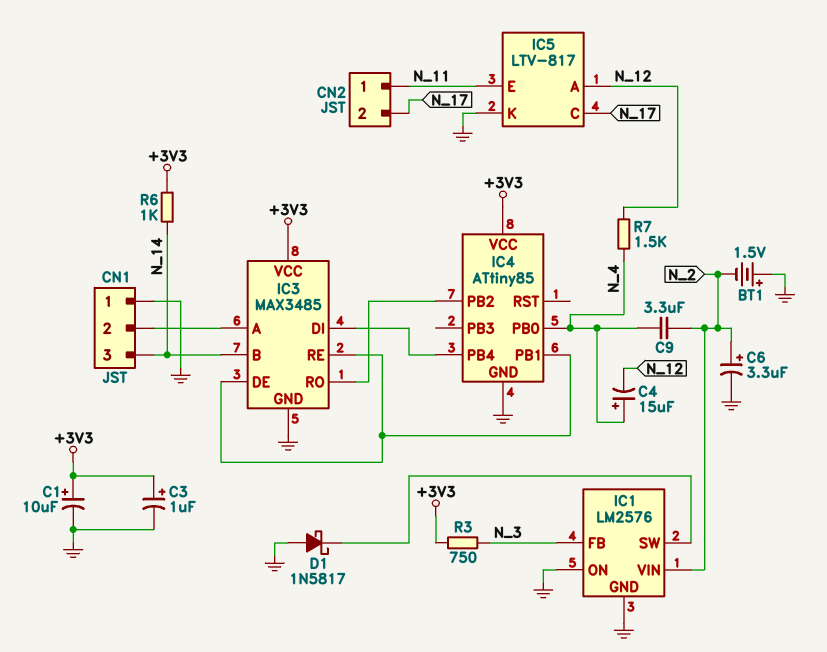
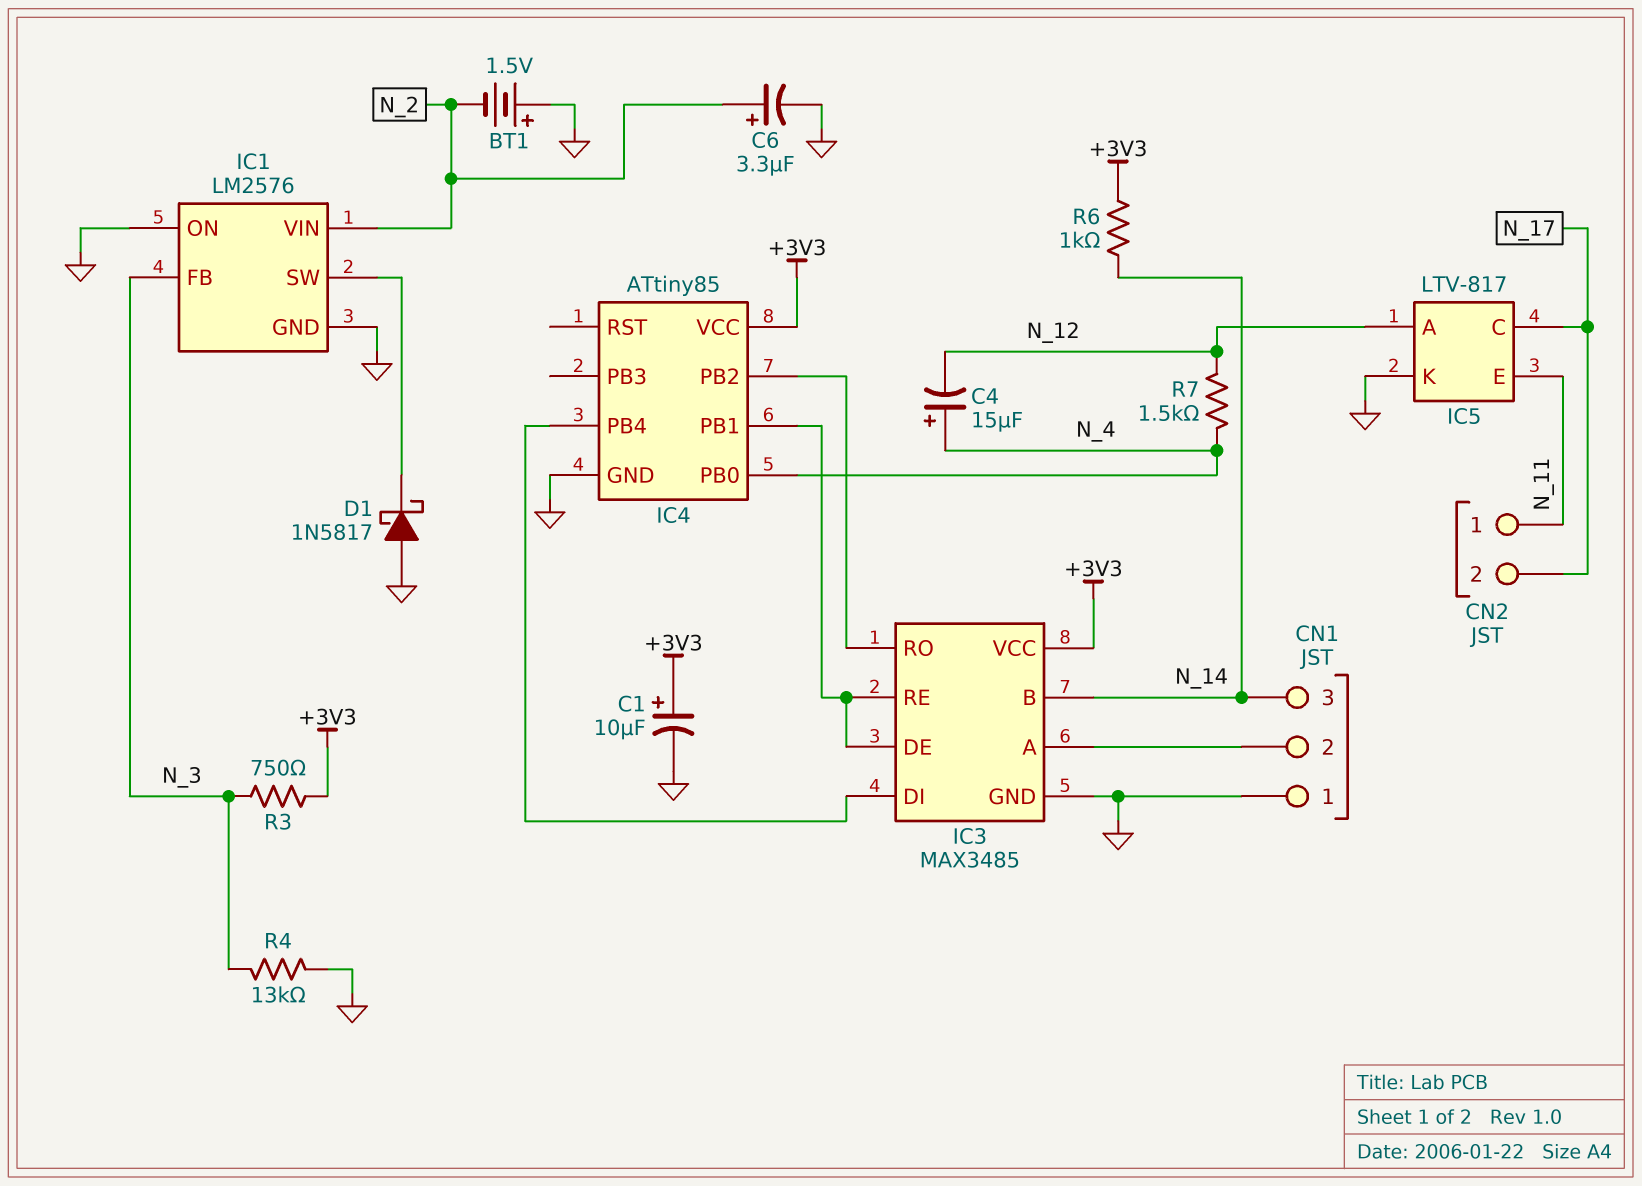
C3: 1uF (plus +3V3, minus GND) -> none
C9: 3.3uF (N_2, N_4) -> none
R4: none -> 13k (GND, N_3)

